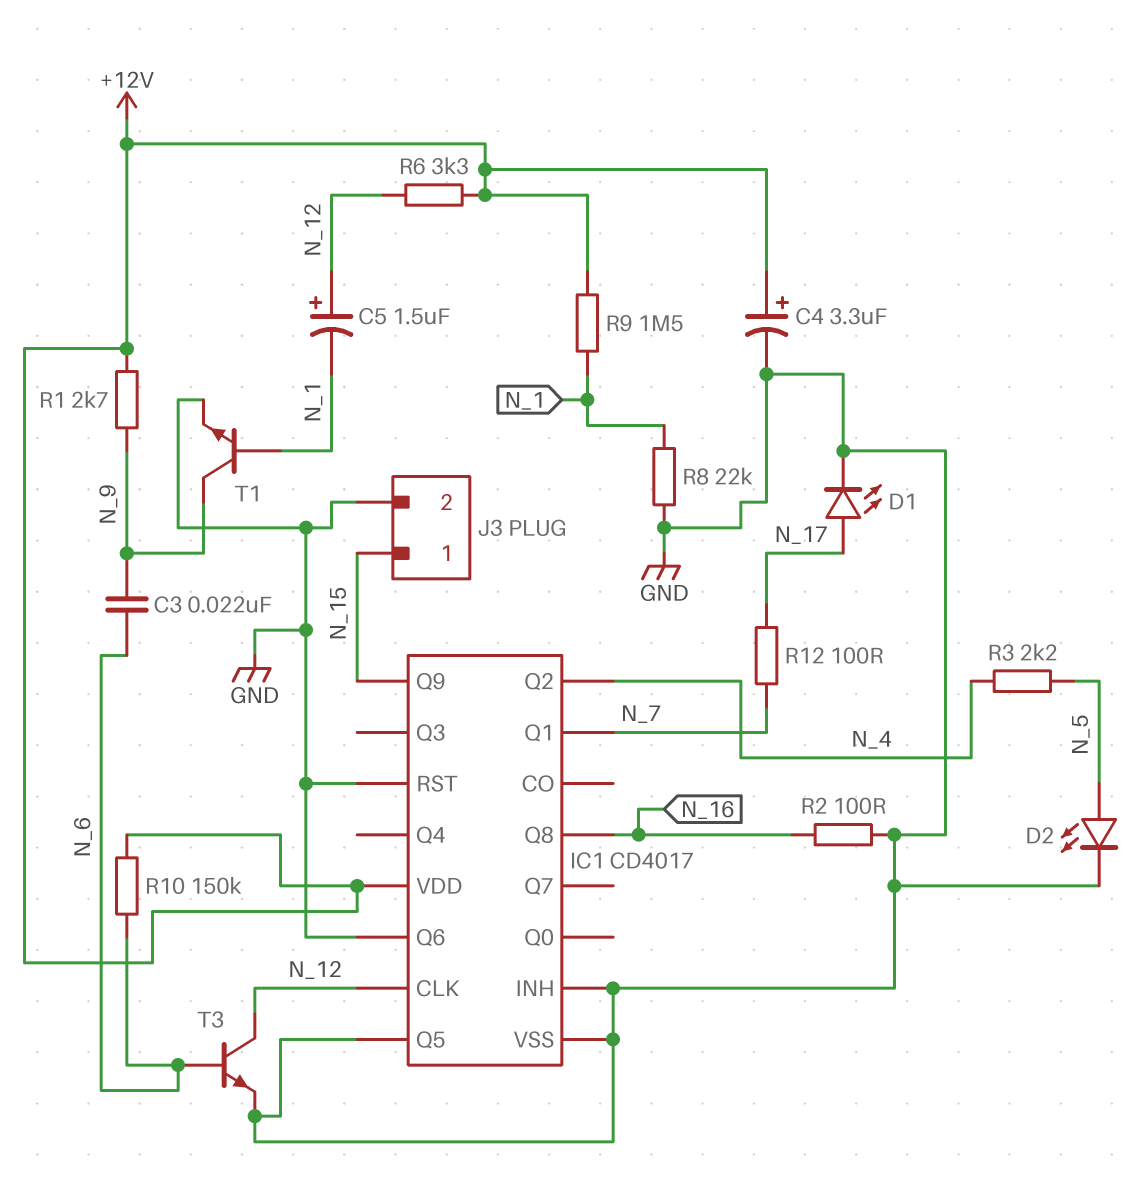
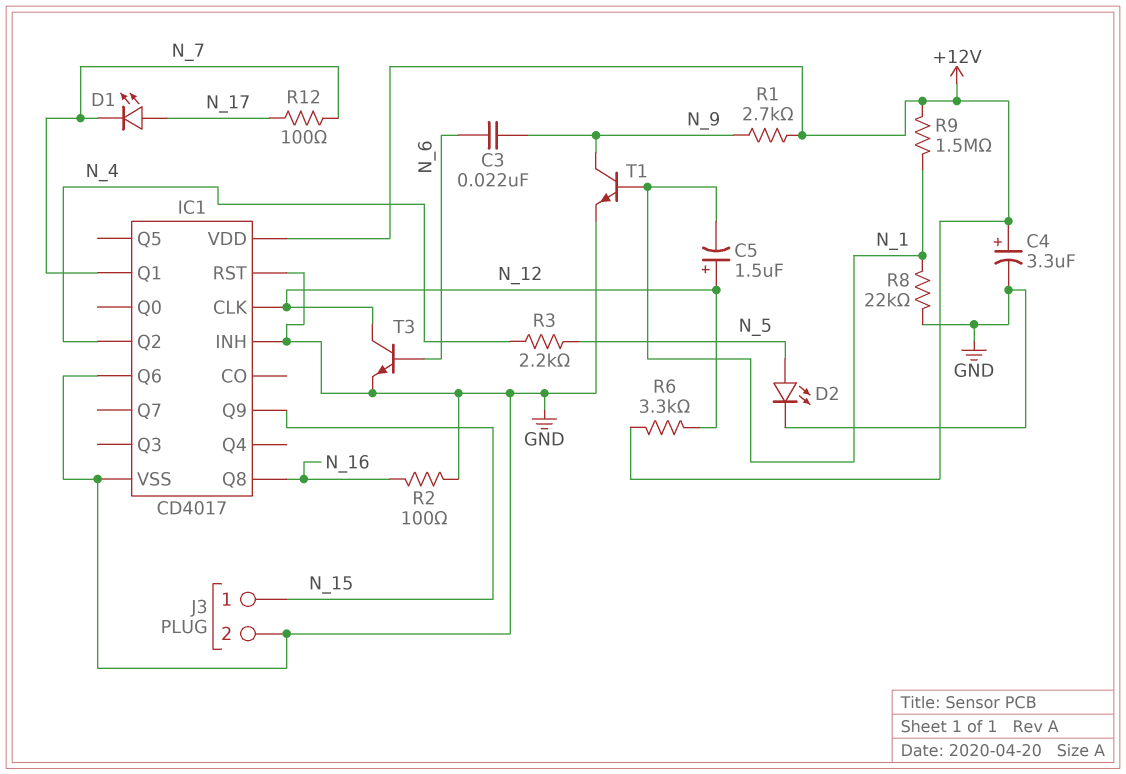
D1: LED (A N_17, K GND) -> LED (A N_17, K N_7)
IC1 pin Q5: GND -> none
R10: 150k (+12V, N_6) -> none

